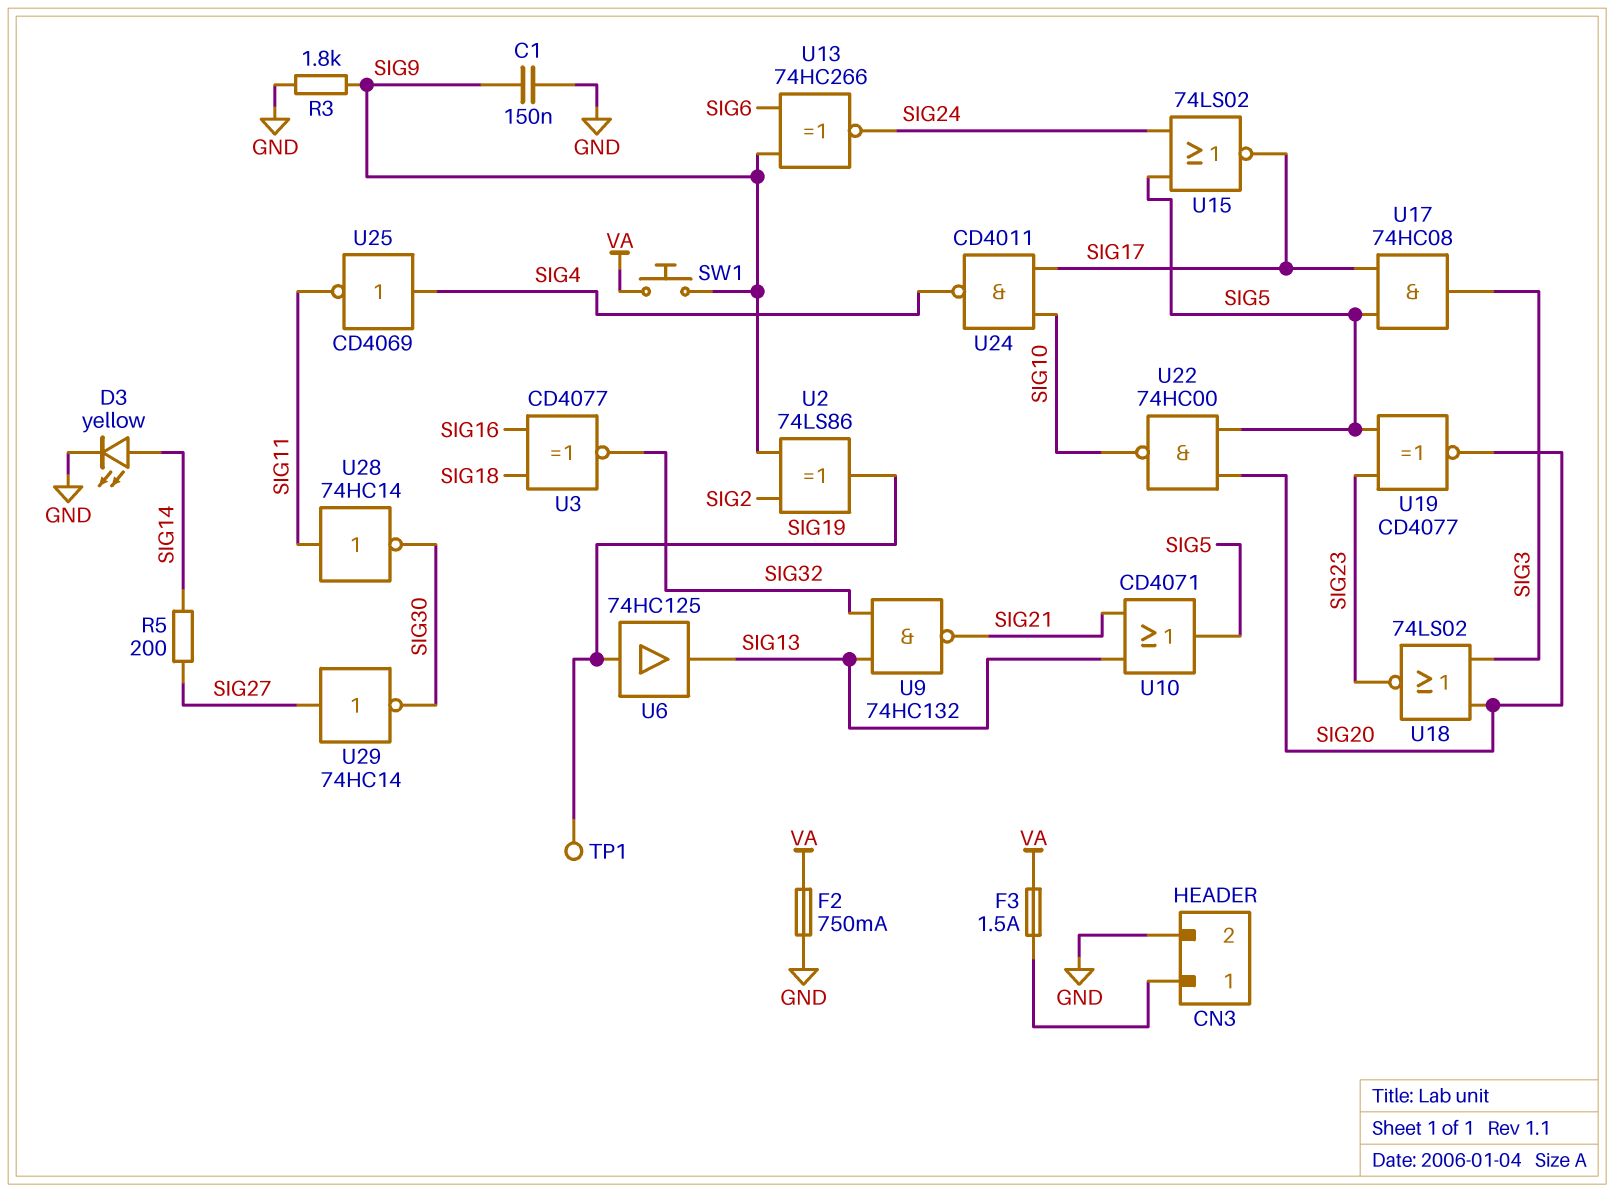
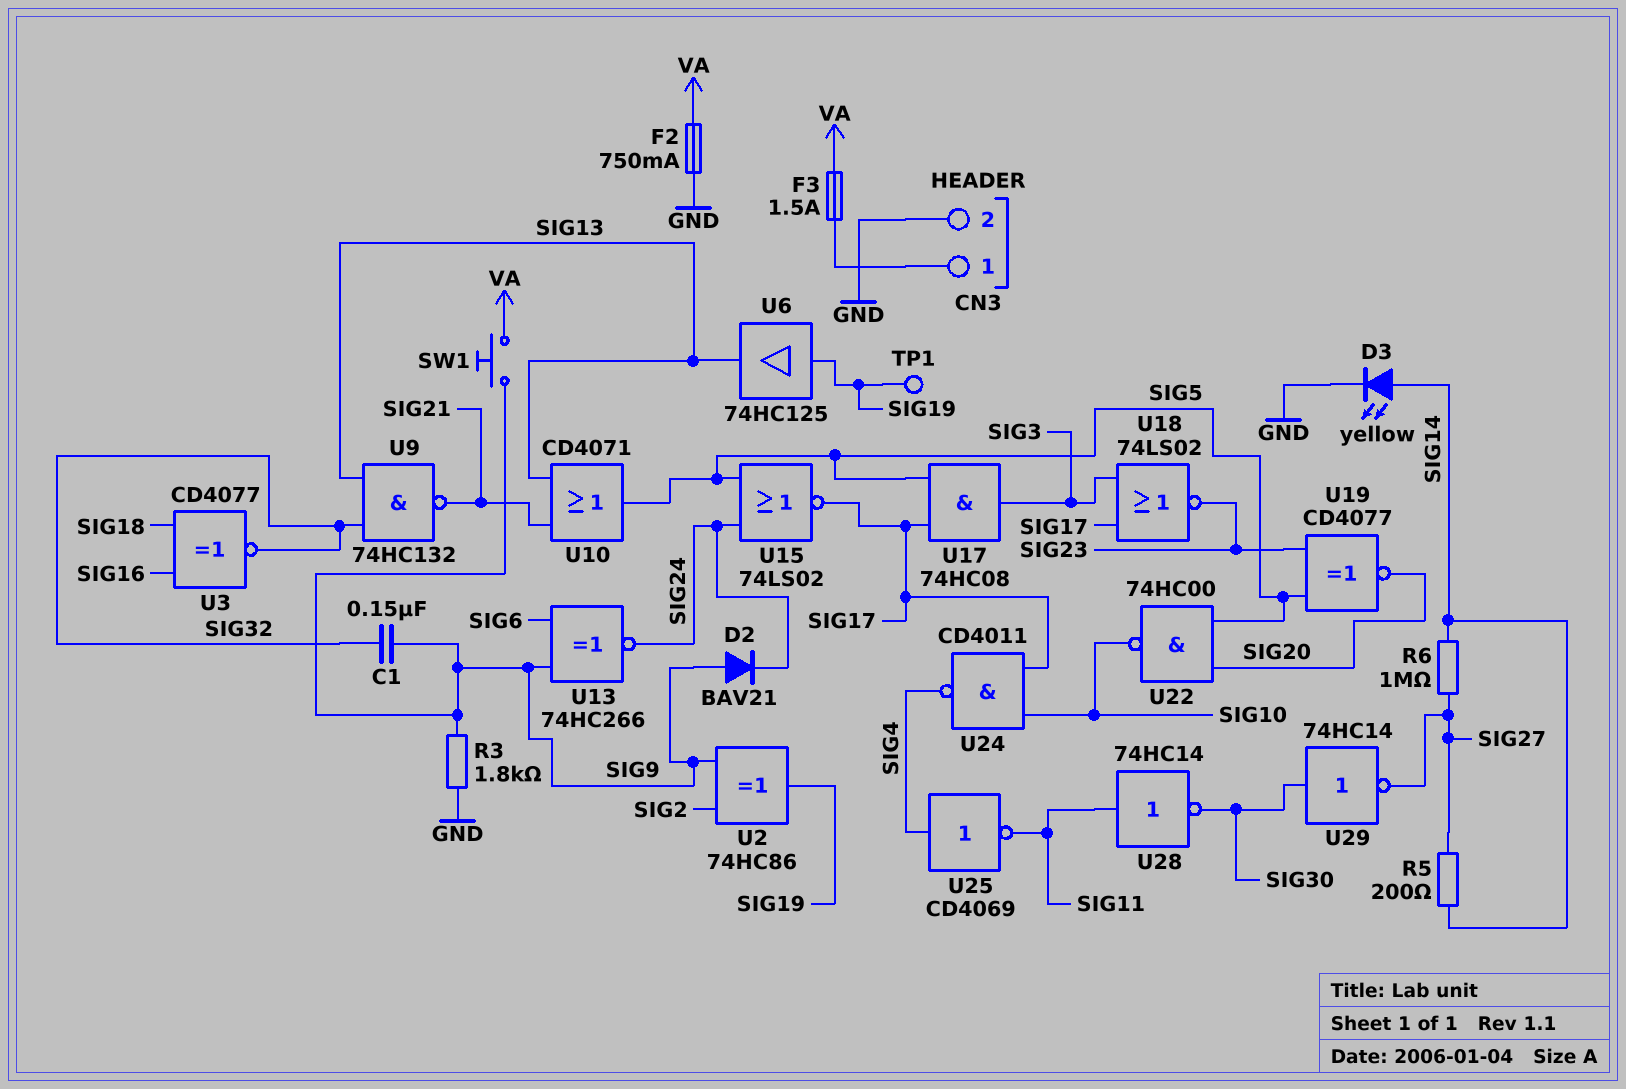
C1: 150nF (GND, SIG9) -> 150nF (SIG9, SIG32)
D2: none -> diode BAV21 (A SIG9, K SIG24)
R6: none -> 1M (SIG14, SIG27)
U2: XOR 74LS86 (in SIG2, in SIG9, out SIG19) -> XOR 74HC86 (in SIG2, in SIG9, out SIG19)
U18: NOR 74LS02 (in SIG3, in SIG20, out SIG23) -> NOR 74LS02 (in SIG3, in SIG17, out SIG23)
U29: NOT 74HC14 (in SIG27, out SIG30) -> NOT 74HC14 (in SIG30, out SIG27)

